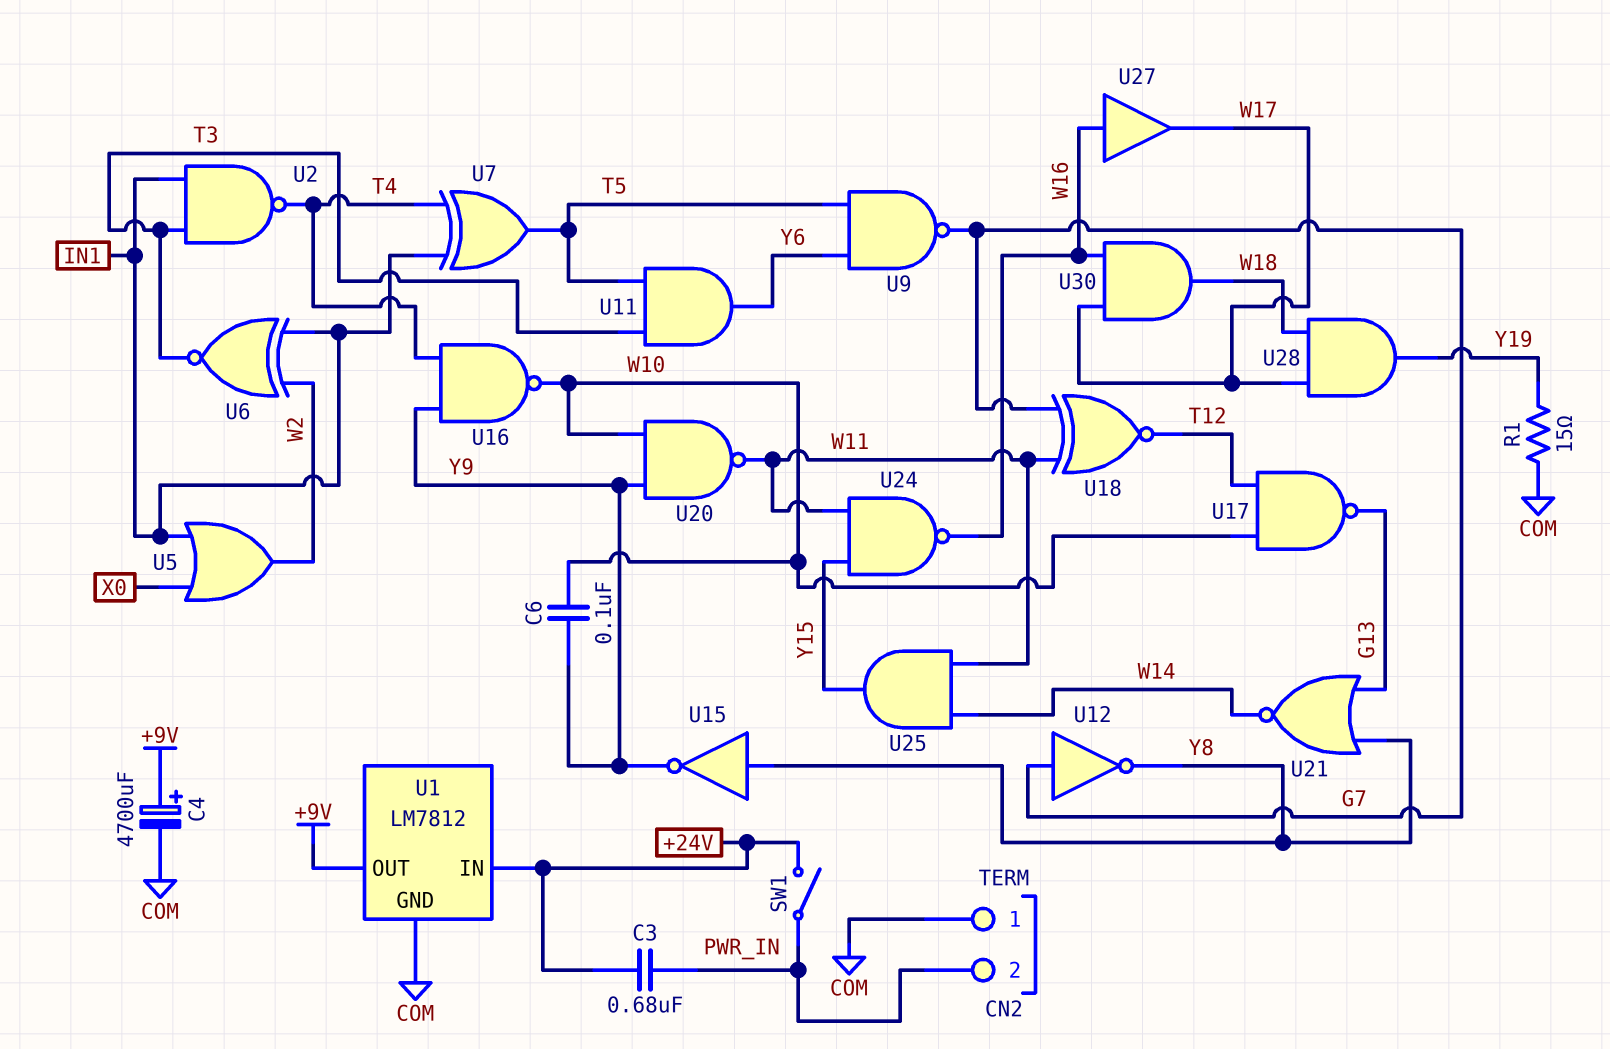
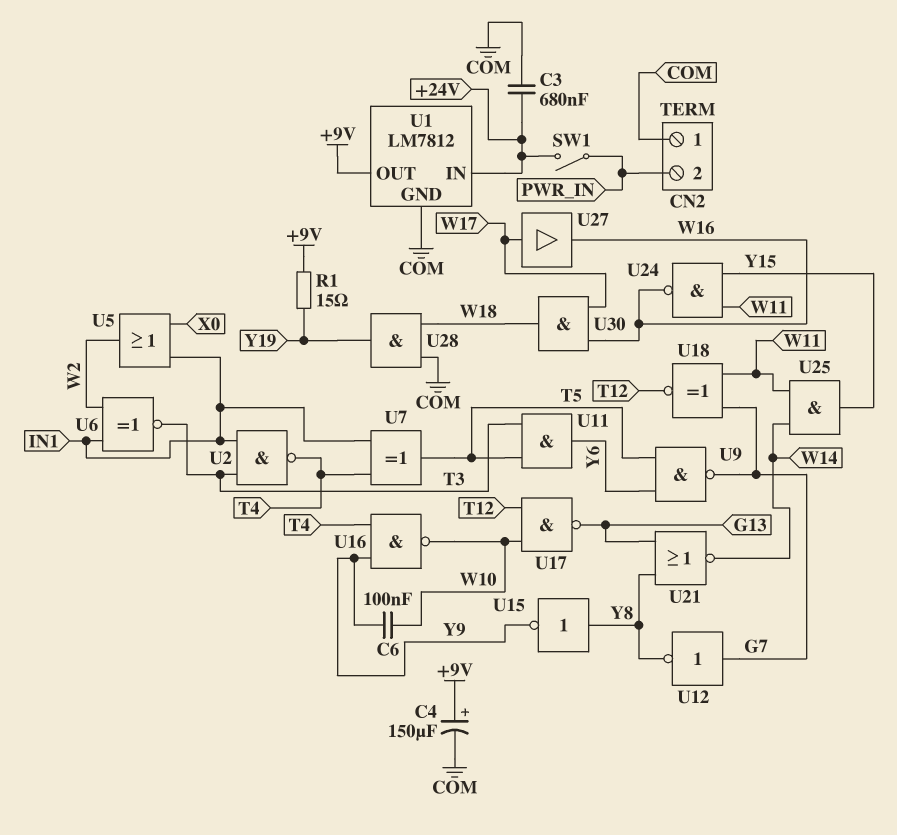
C3: 680nF (+24V, PWR_IN) -> 680nF (+24V, COM)
C4: 4700uF (plus +9V, minus COM) -> 150uF (plus +9V, minus COM)
R1: 15 (COM, Y19) -> 15 (+9V, Y19)
U20: NAND (in W10, in Y9, out W11) -> none
U27: buffer (in W16, out W17) -> buffer (in W17, out W16)
U28: AND (in W17, in W18, out Y19) -> AND (in COM, in W18, out Y19)

